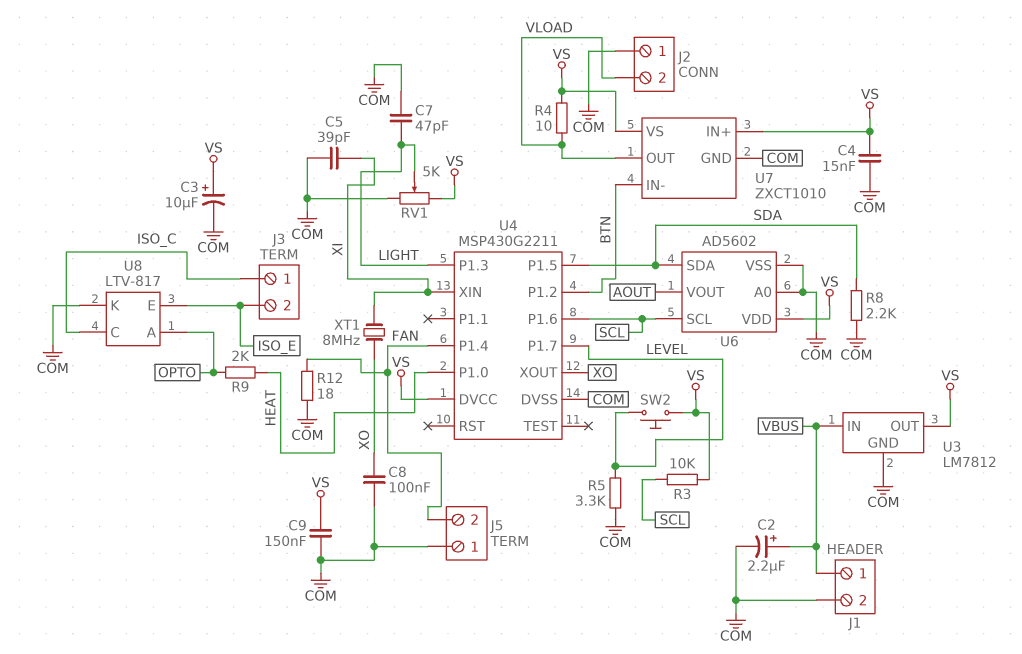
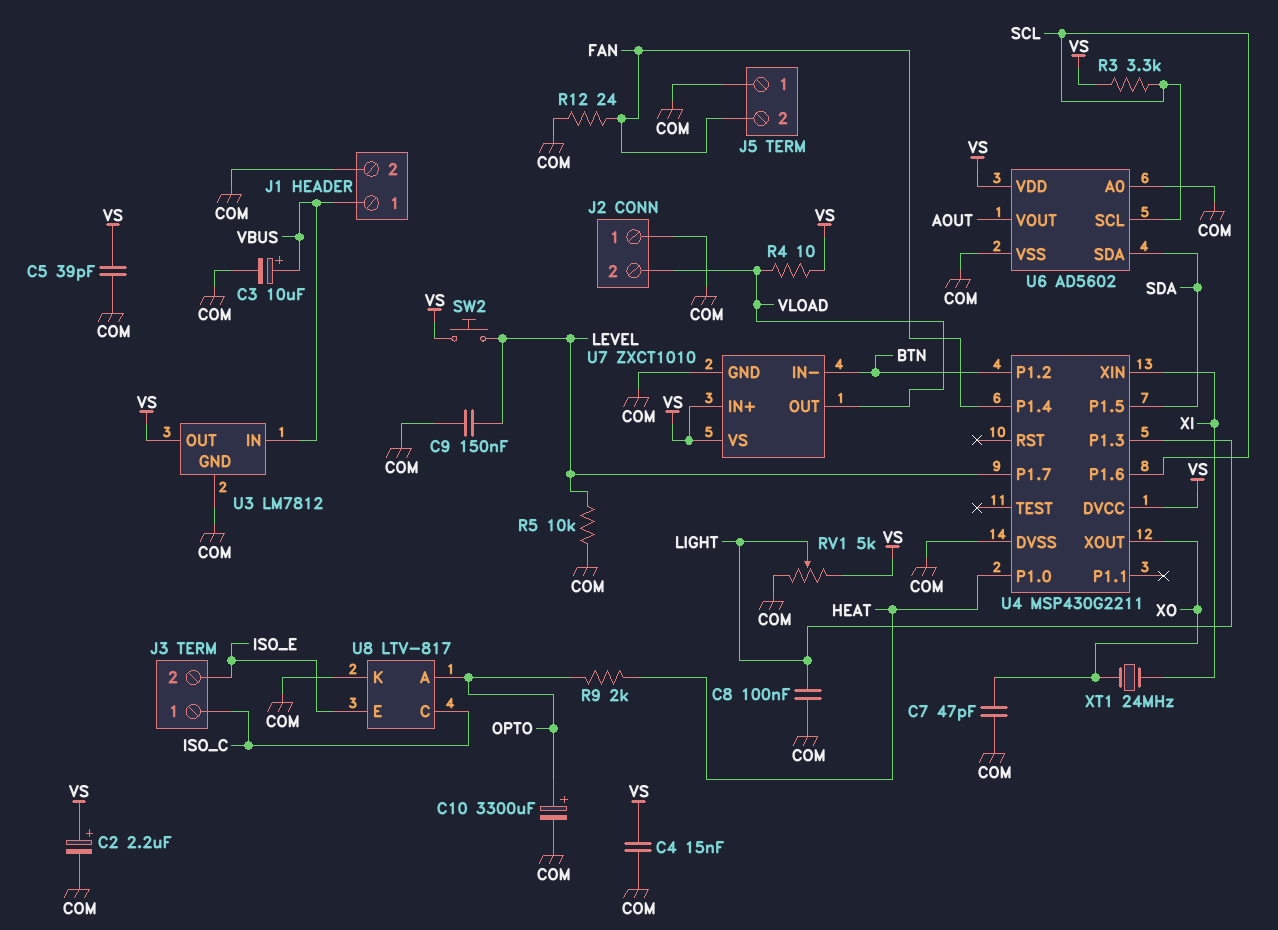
C2: 2.2uF (plus VBUS, minus COM) -> 2.2uF (plus VS, minus COM)
C3: 10uF (plus VS, minus COM) -> 10uF (plus VBUS, minus COM)
C5: 39pF (COM, XI) -> 39pF (COM, VS)
C7: 47pF (COM, LIGHT) -> 47pF (COM, XO)
C8: 100nF (COM, XO) -> 100nF (COM, LIGHT)
C9: 150nF (COM, VS) -> 150nF (COM, LEVEL)
C10: none -> 3300uF (plus OPTO, minus COM)
R3: 10k (SCL, VS) -> 3.3k (SCL, VS)
R5: 3.3k (COM, LEVEL) -> 10k (COM, LEVEL)
R8: 2.2k (COM, SDA) -> none
R12: 18 (COM, FAN) -> 24 (COM, FAN)
XT1: 8MHz (XI, XO) -> 24MHz (XI, XO)

